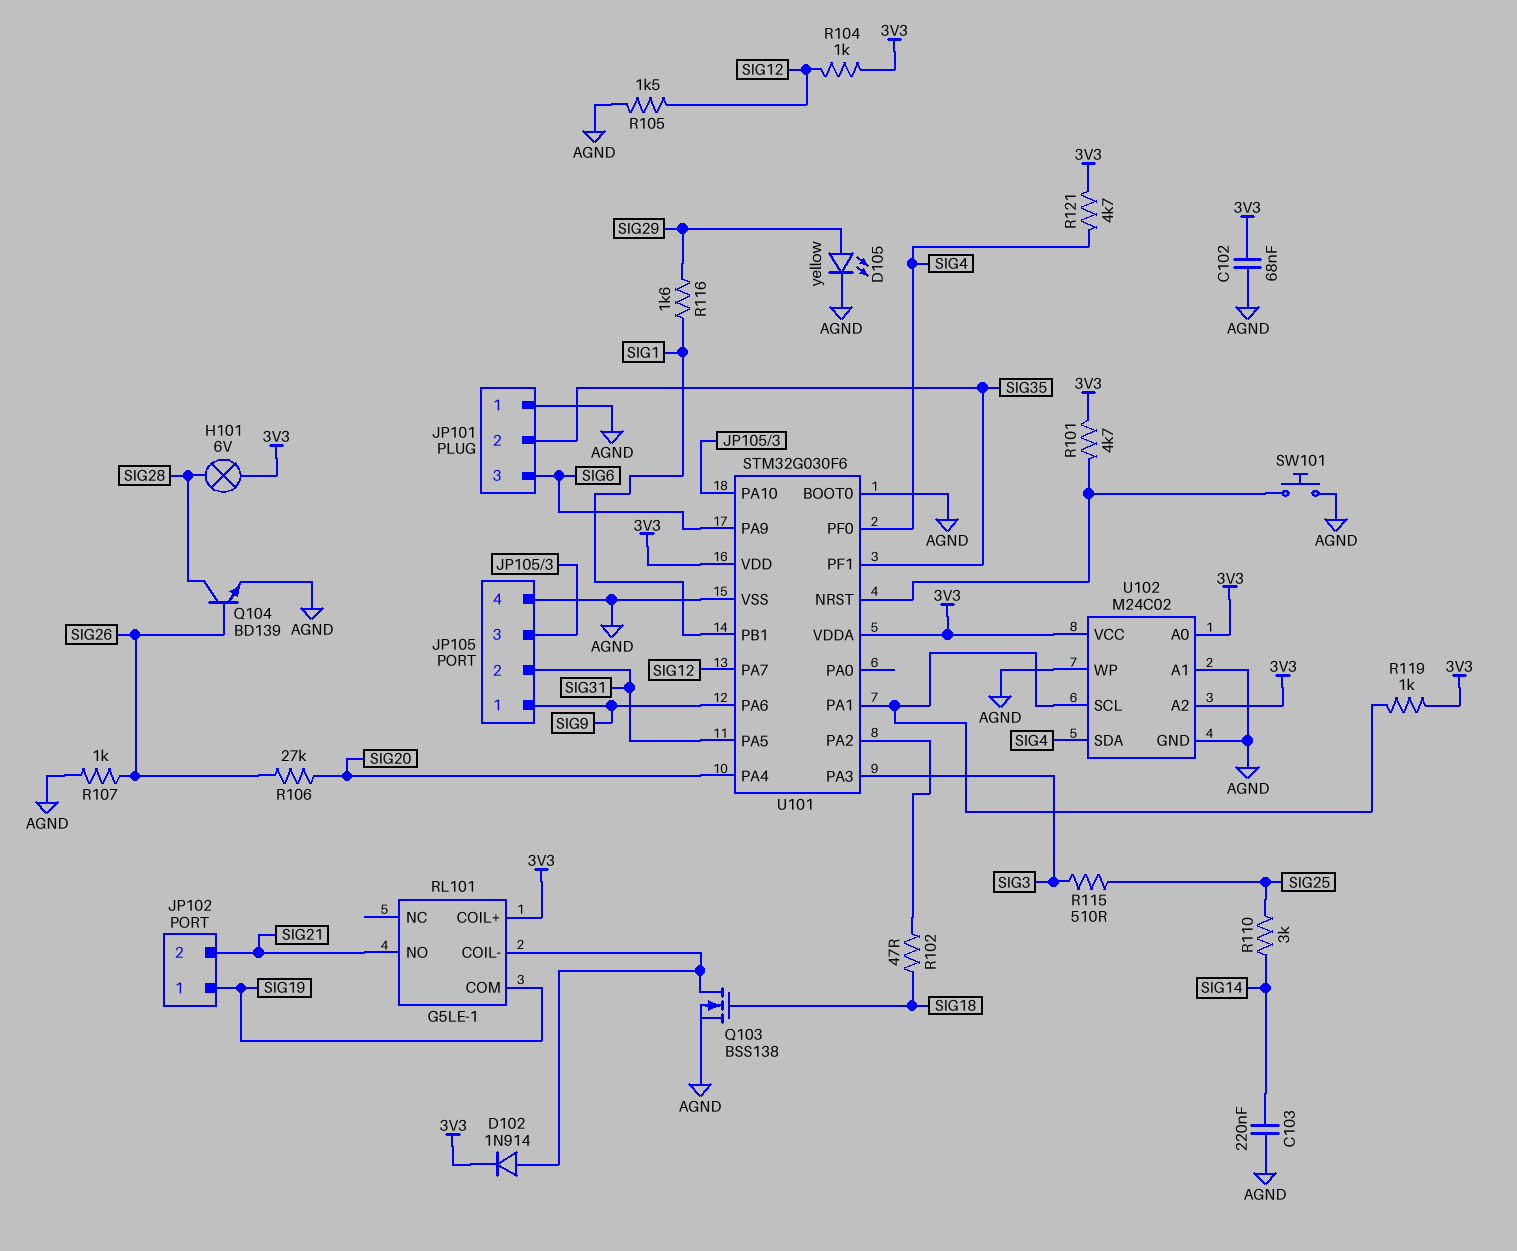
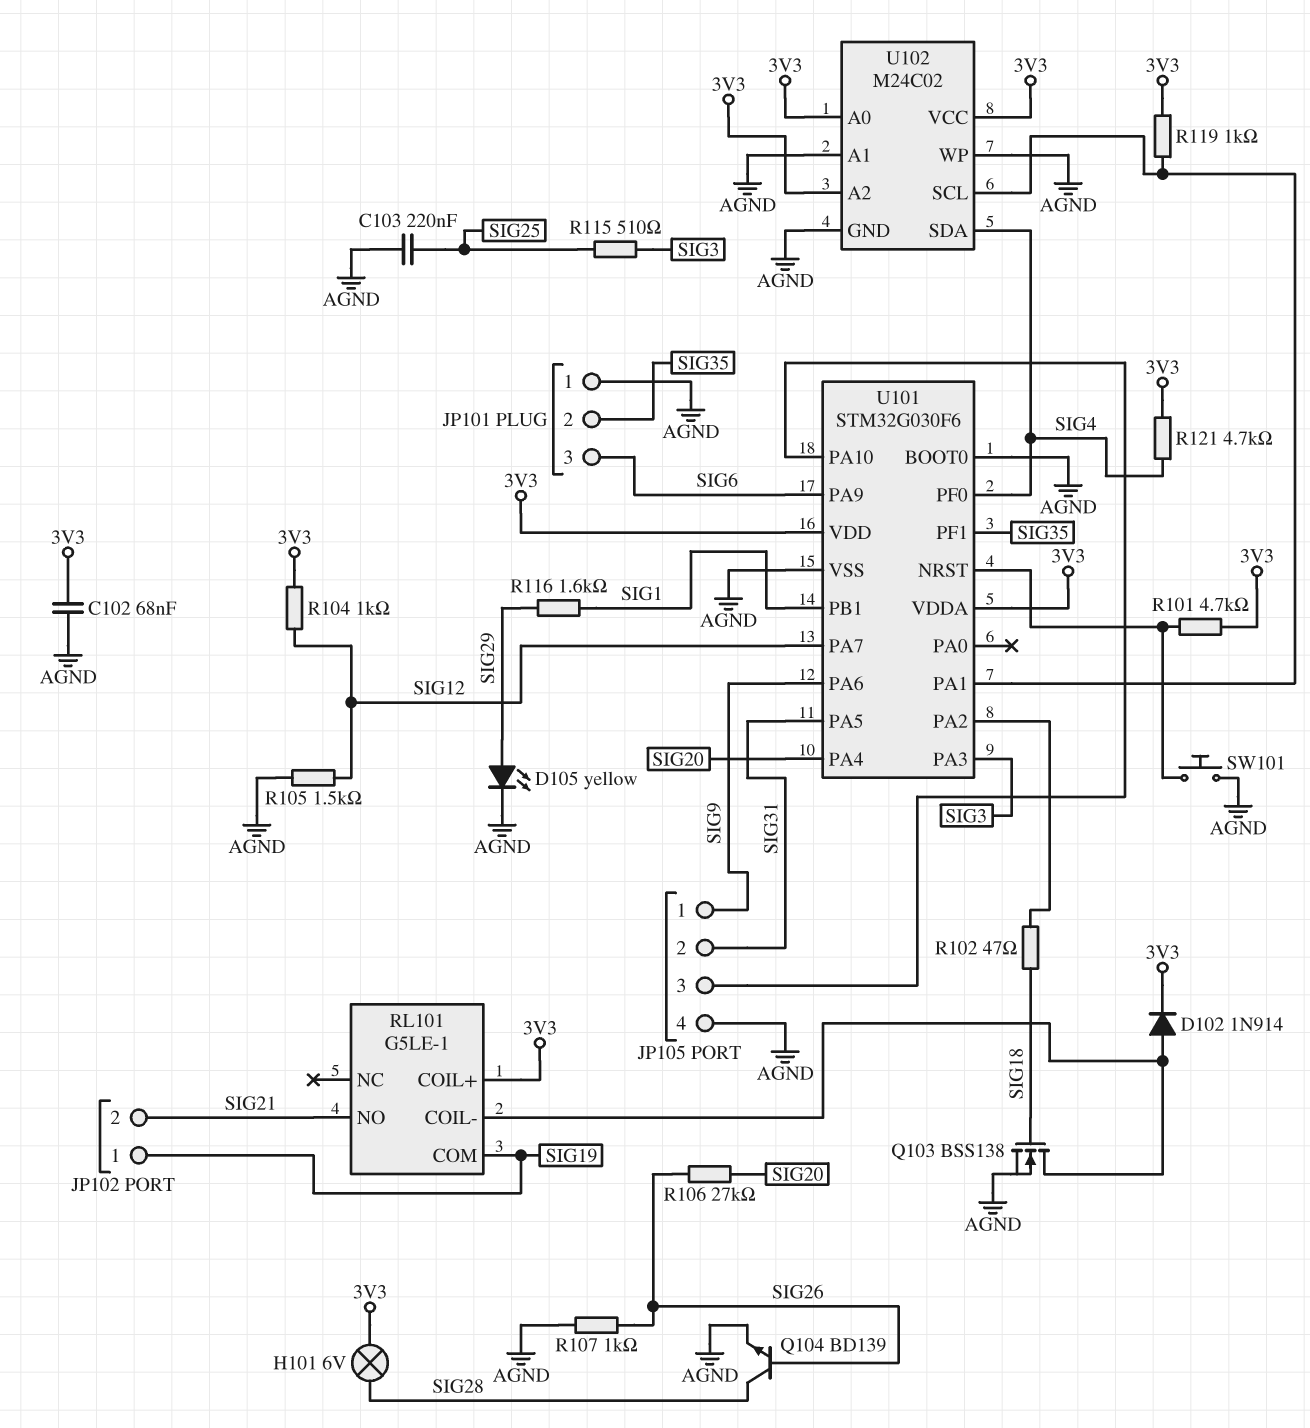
C103: 220nF (AGND, SIG14) -> 220nF (AGND, SIG25)
R110: 3k (SIG14, SIG25) -> none

